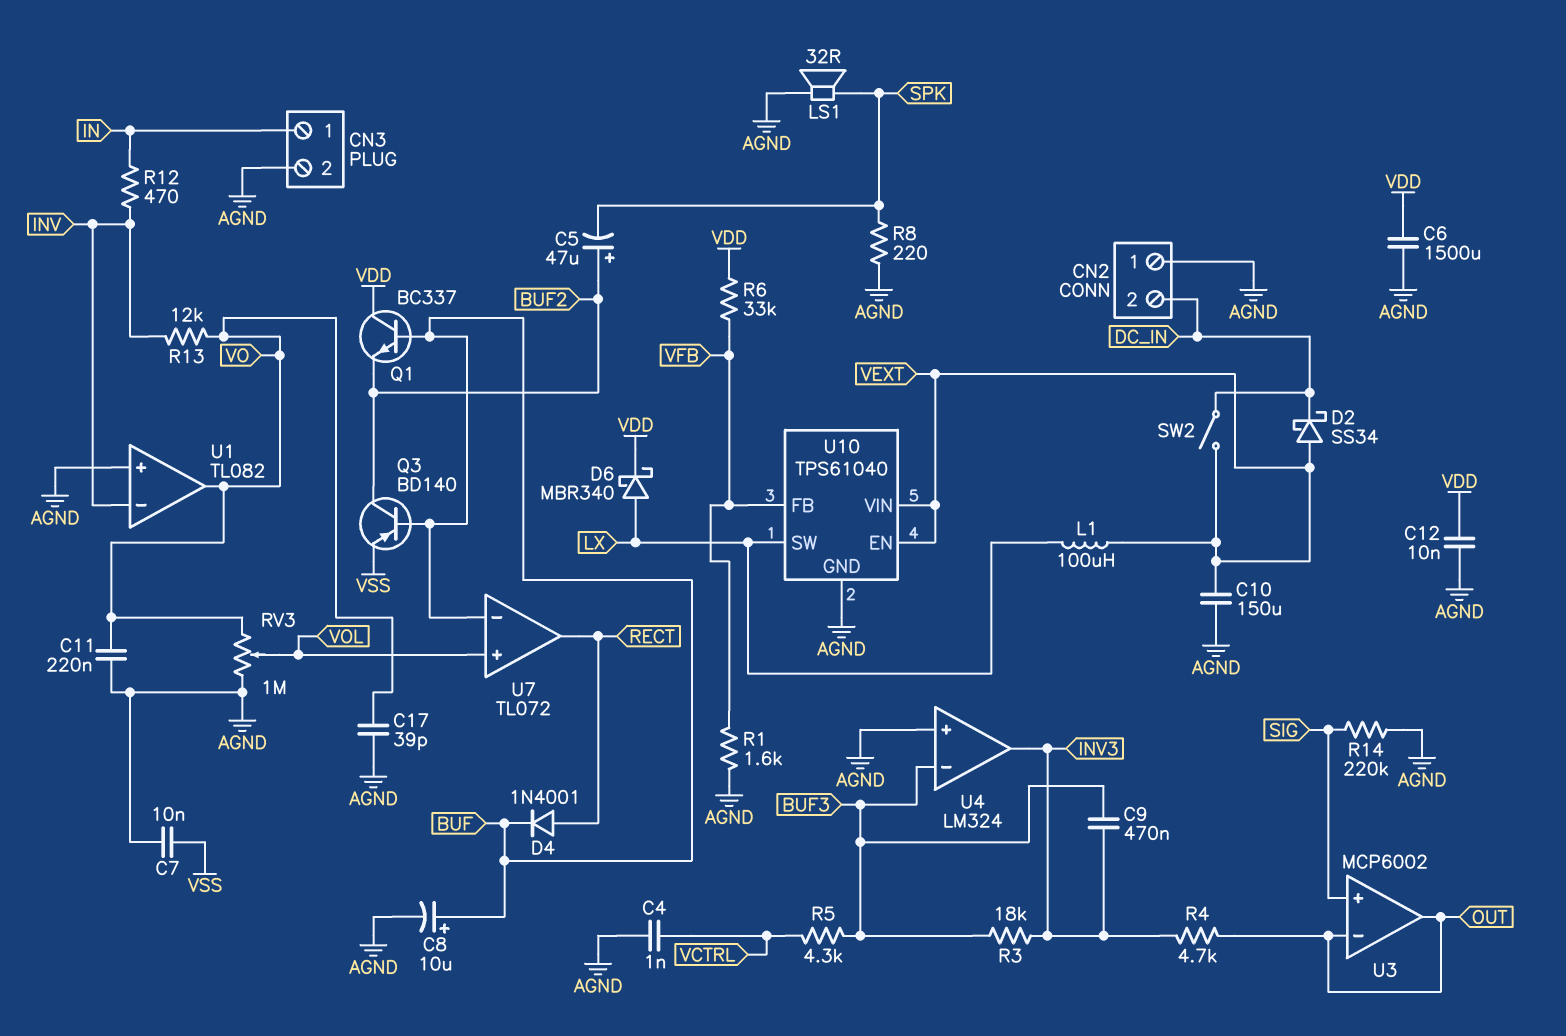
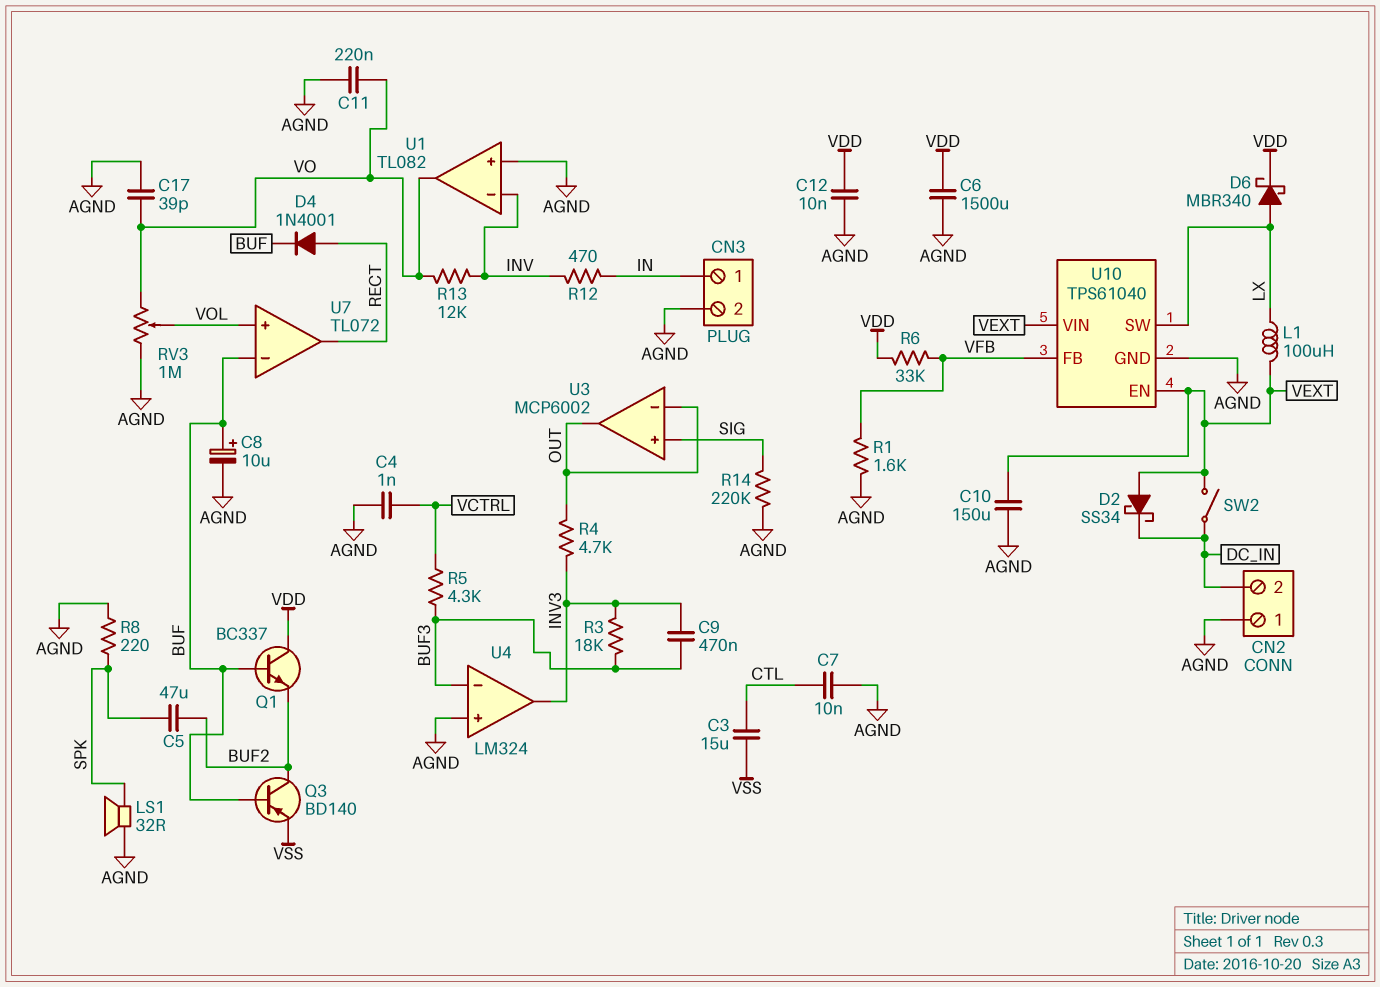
C3: none -> 15uF (CTL, VSS)
C5: 47uF (plus BUF2, minus SPK) -> 47uF (BUF2, SPK)
C7: 10nF (AGND, VSS) -> 10nF (AGND, CTL)

